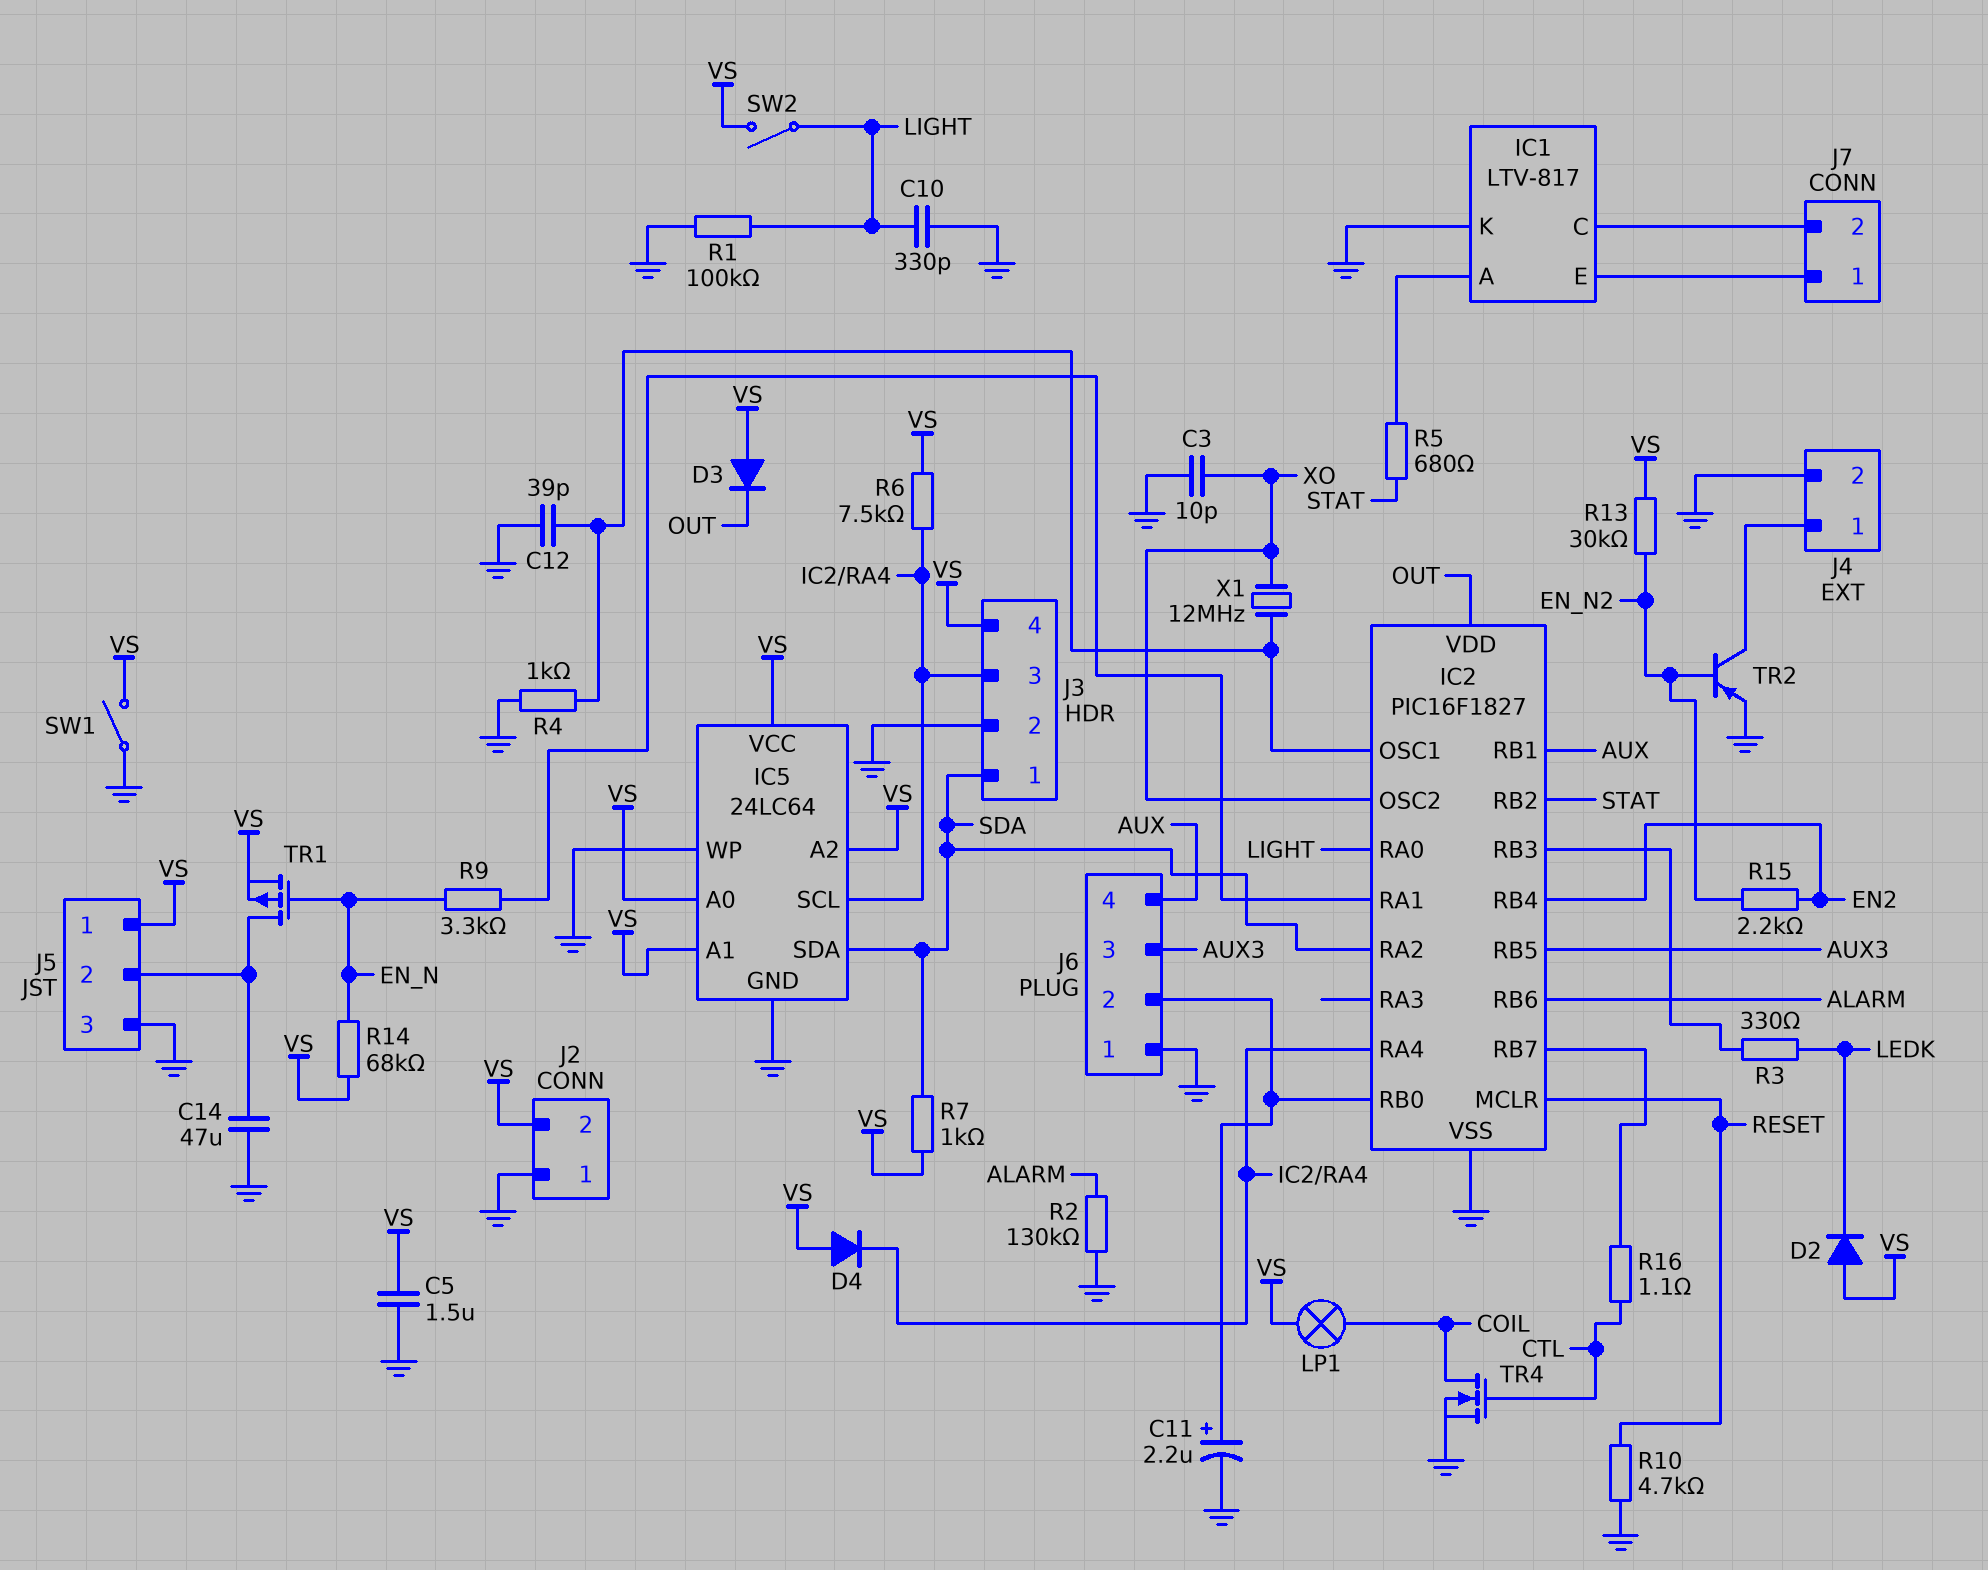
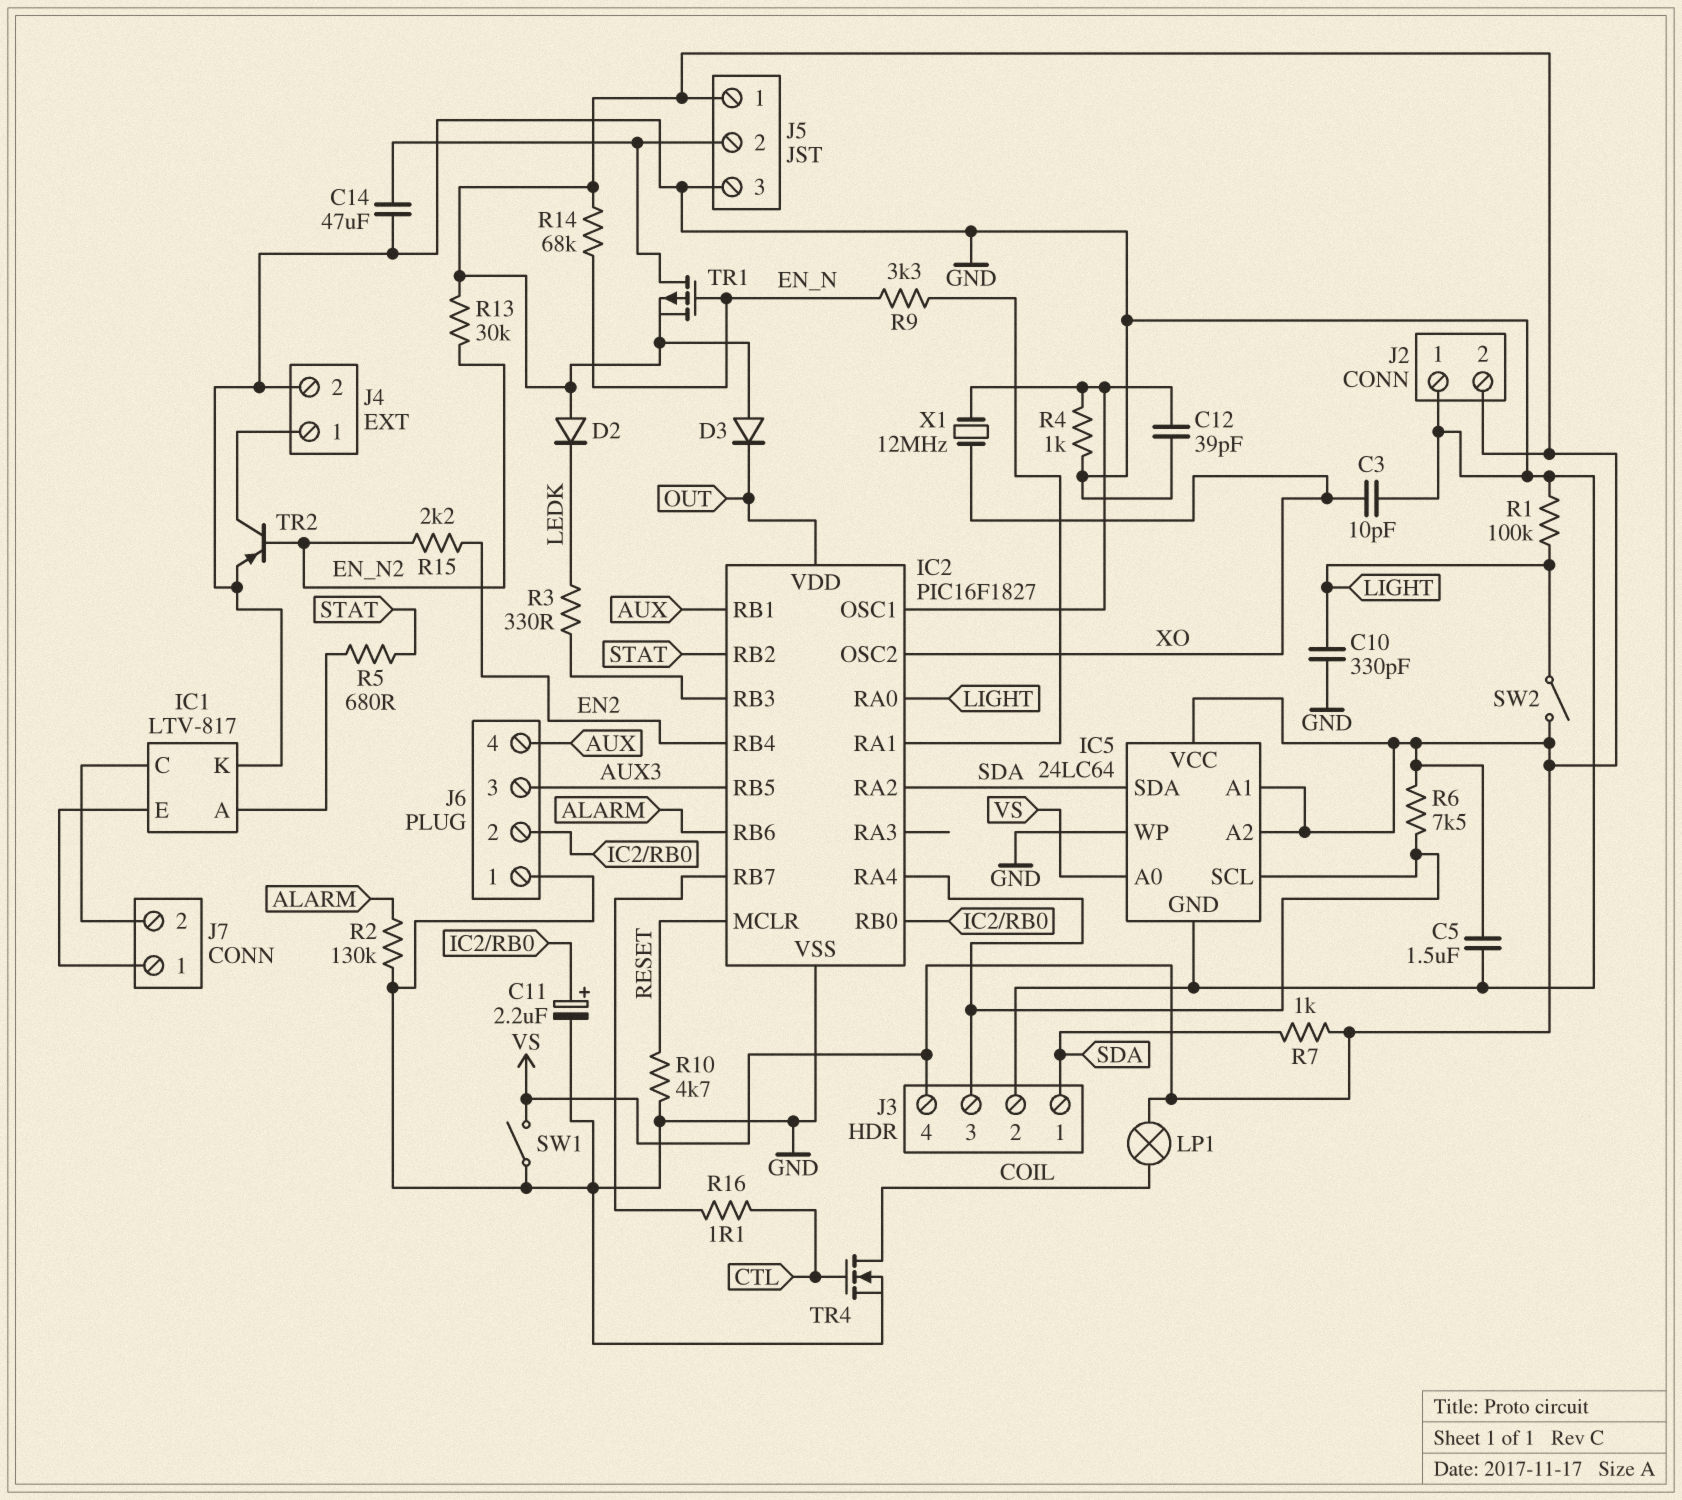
D4: diode (A VS, K IC2/RA4) -> none

